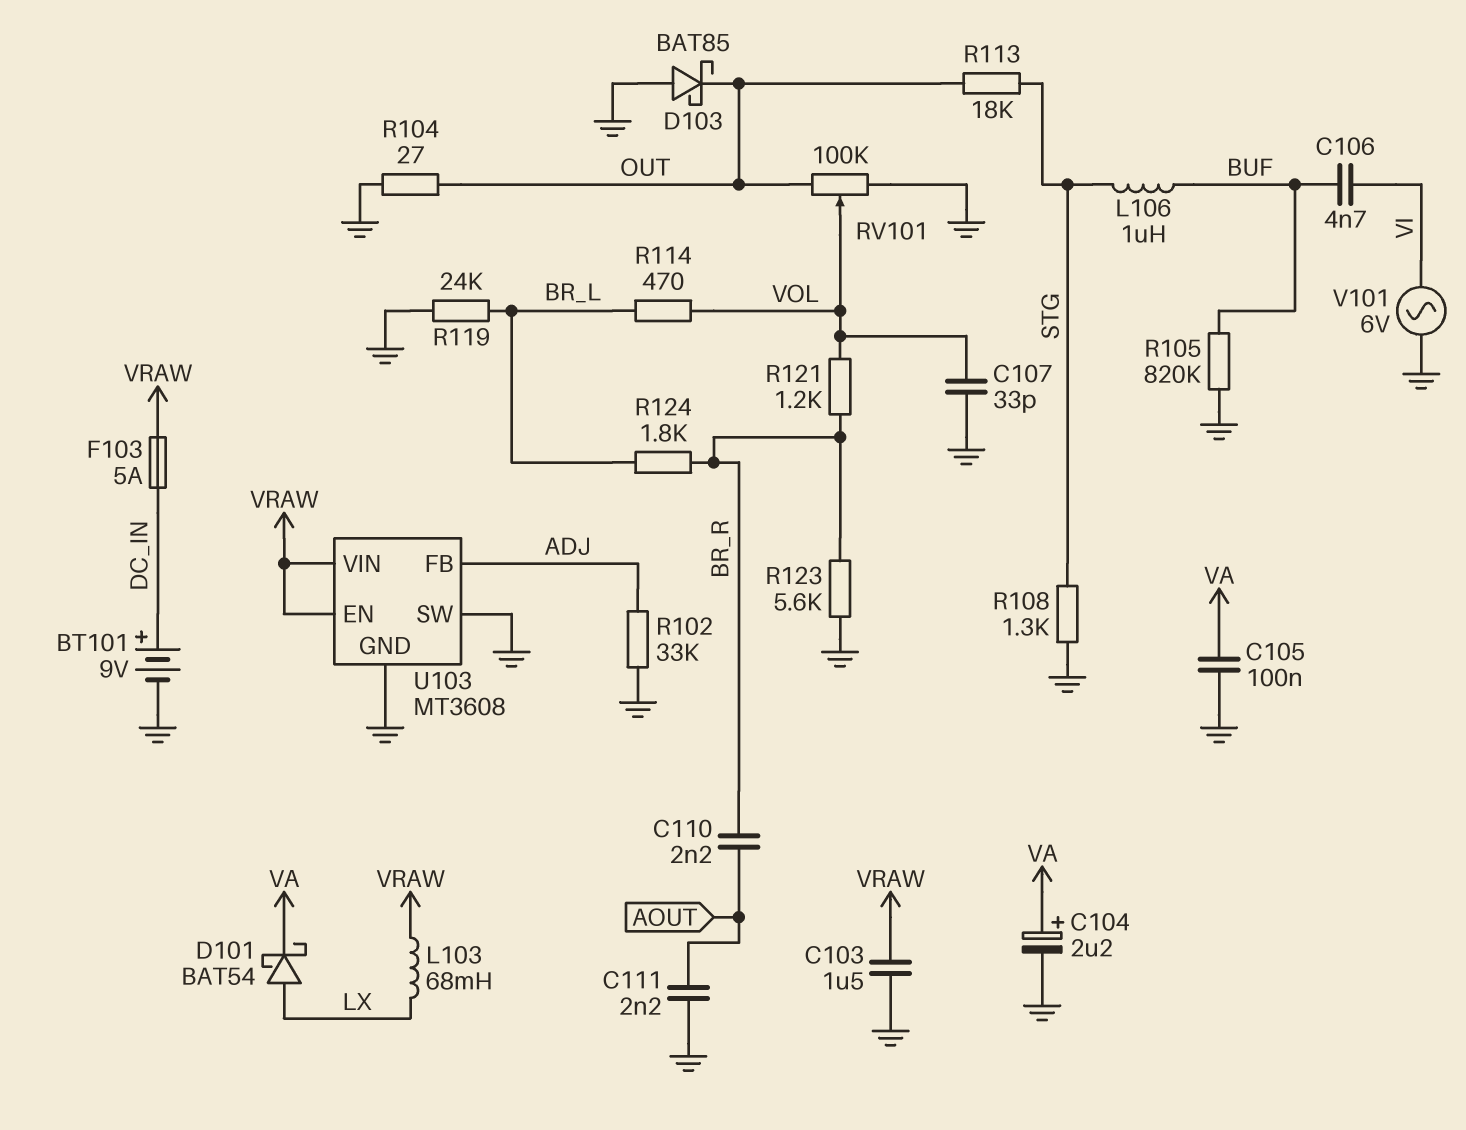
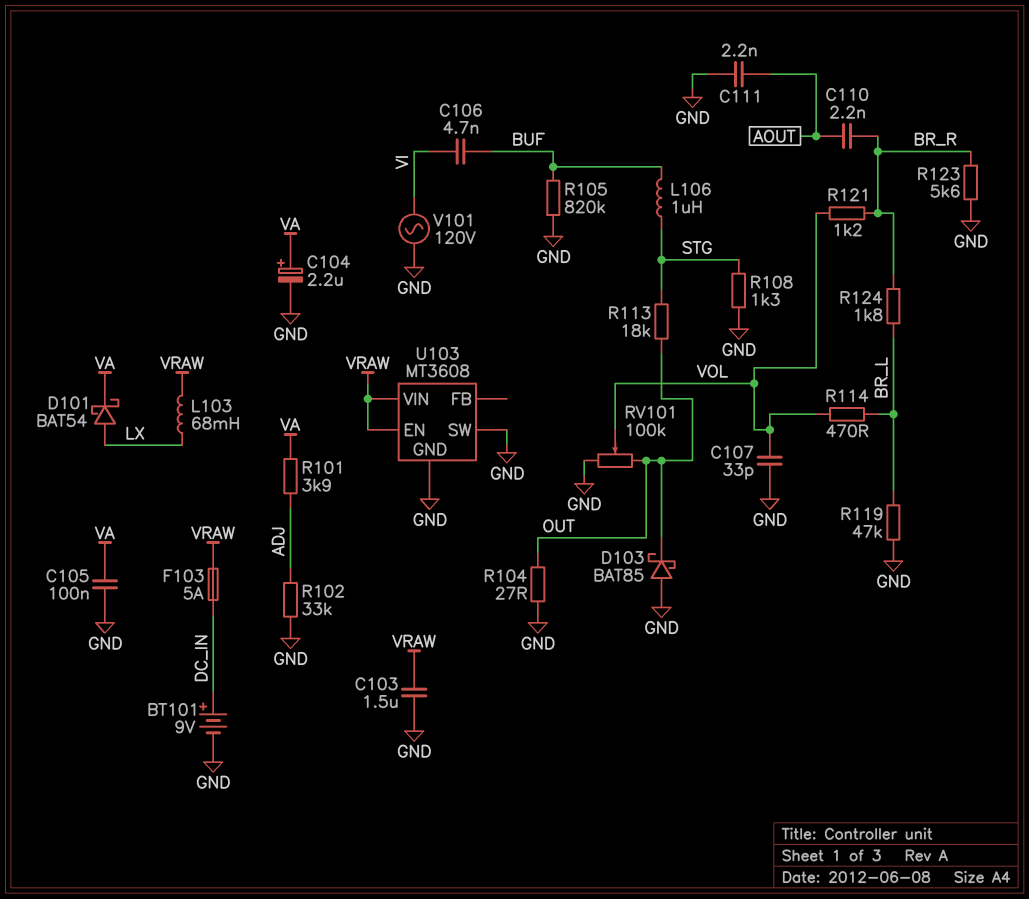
R101: none -> 3.9k (ADJ, VA)
R119: 24k (BR_L, GND) -> 47k (BR_L, GND)
U103 pin FB: ADJ -> none
V101: AC 6V (GND, VI) -> AC 120V (GND, VI)

